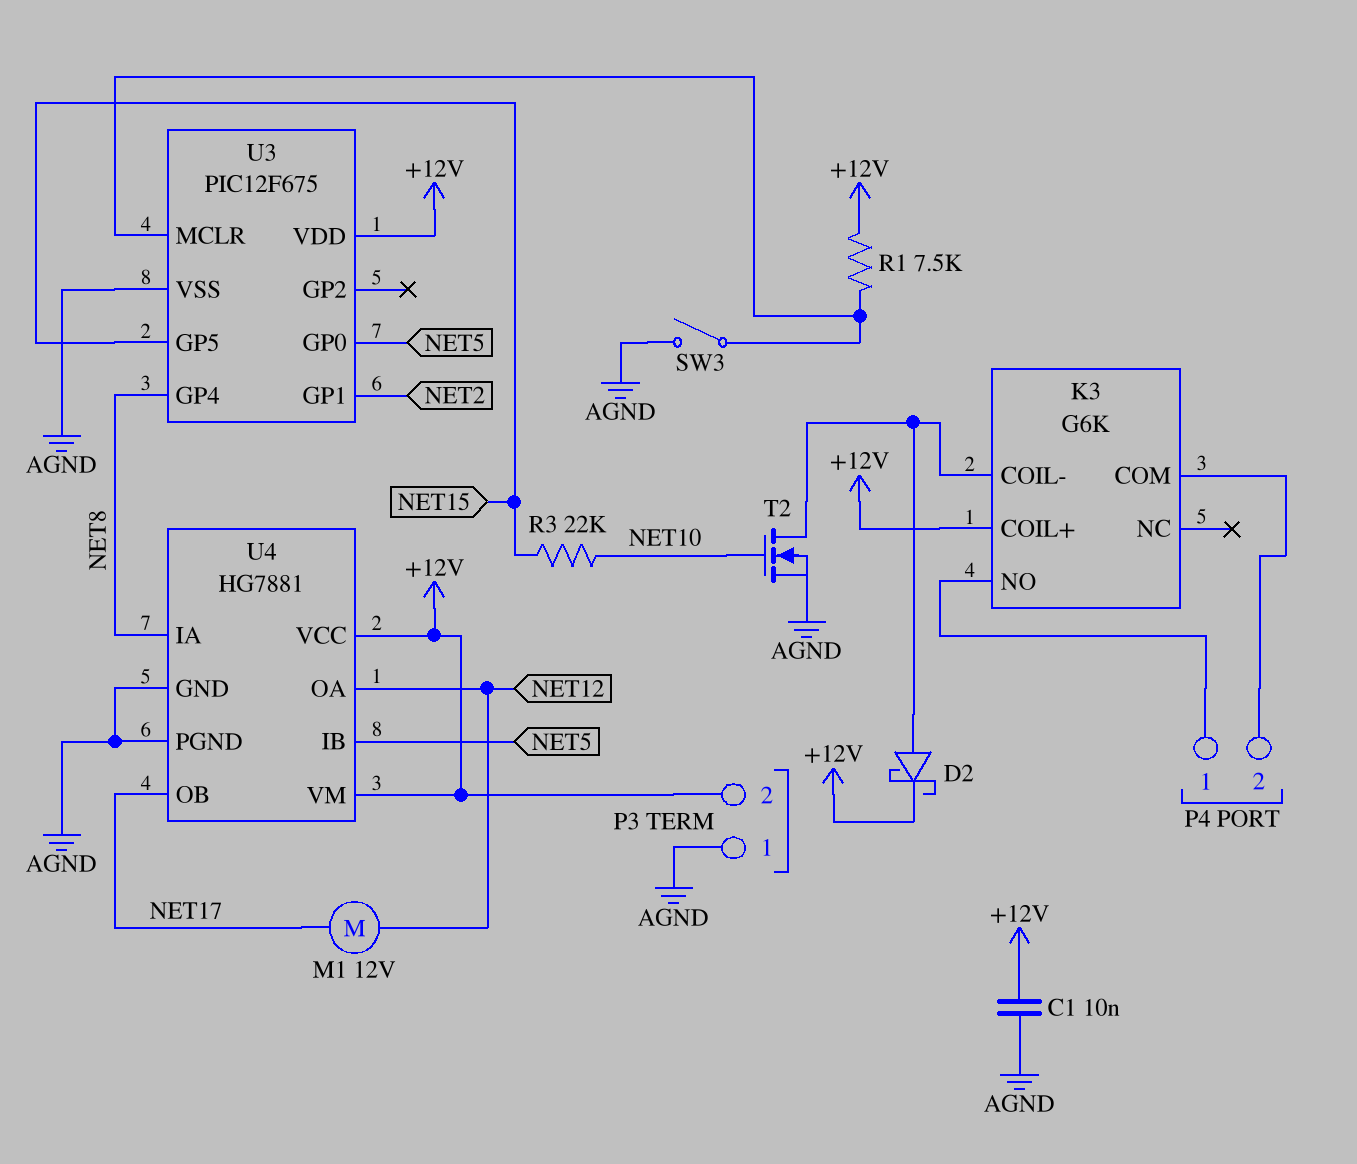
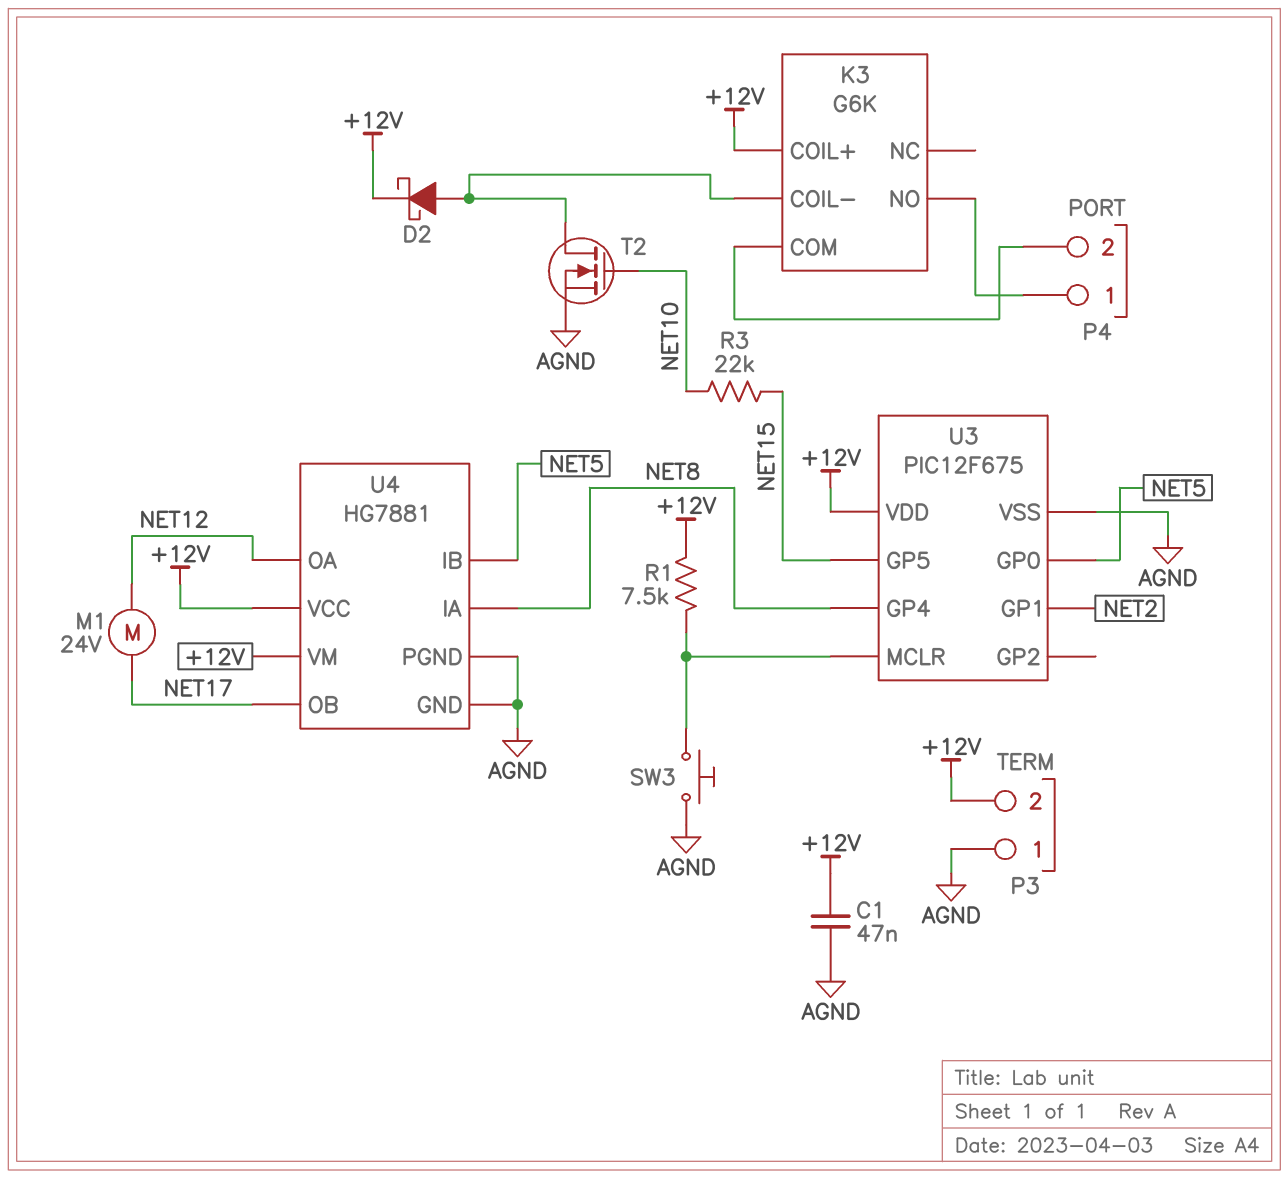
C1: 10nF (+12V, AGND) -> 47nF (+12V, AGND)
M1: motor 12V (NET12, NET17) -> motor 24V (NET12, NET17)
SW3: switch (AGND, U3/MCLR) -> button (AGND, U3/MCLR)

